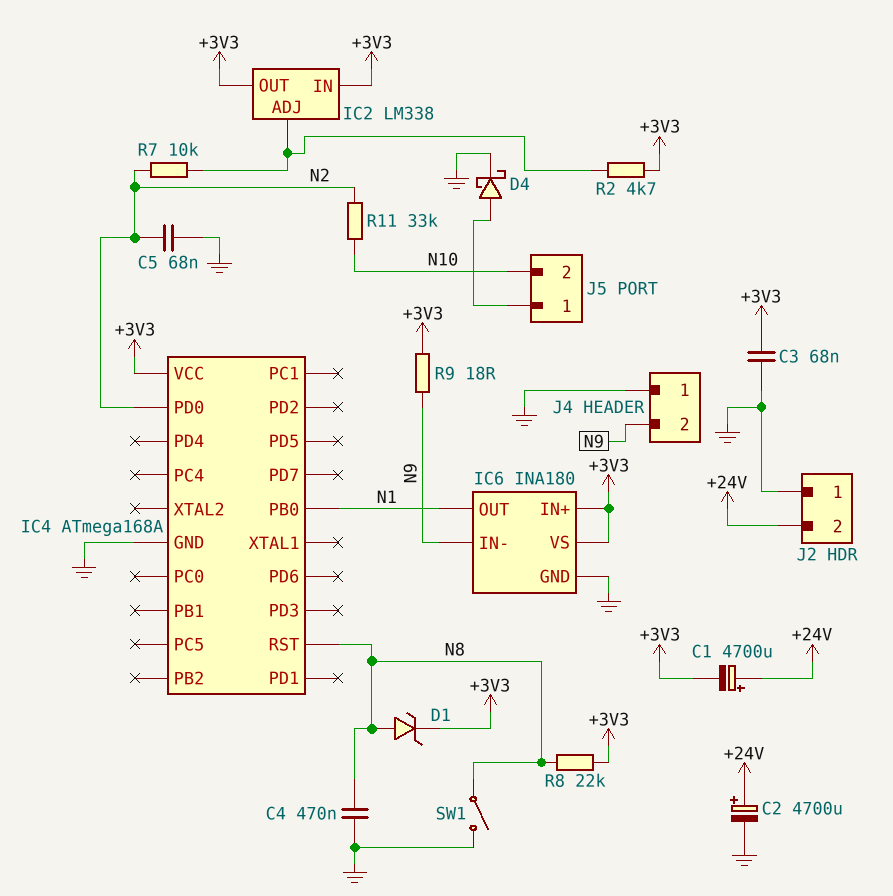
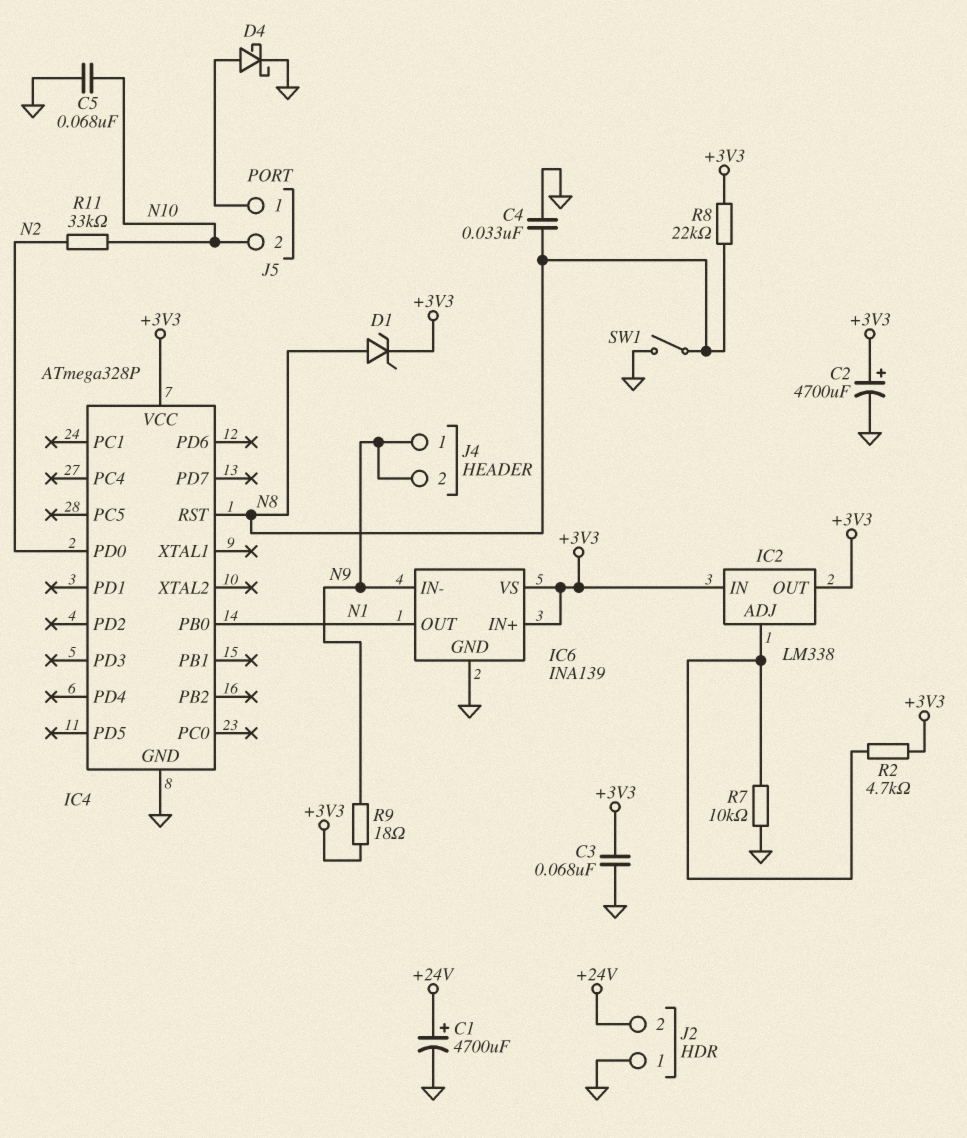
C1: 4700uF (plus +24V, minus +3V3) -> 4700uF (plus +24V, minus GND)
C2: 4700uF (plus +24V, minus GND) -> 4700uF (plus +3V3, minus GND)
C4: 470nF (GND, N8) -> 33nF (GND, N8)
C5: 68nF (GND, N2) -> 68nF (GND, N10)
IC4: ATmega168A -> ATmega328P
IC6: INA180 -> INA139
J4 pin 1: GND -> N9
R7: 10k (IC2/ADJ, N2) -> 10k (GND, IC2/ADJ)

